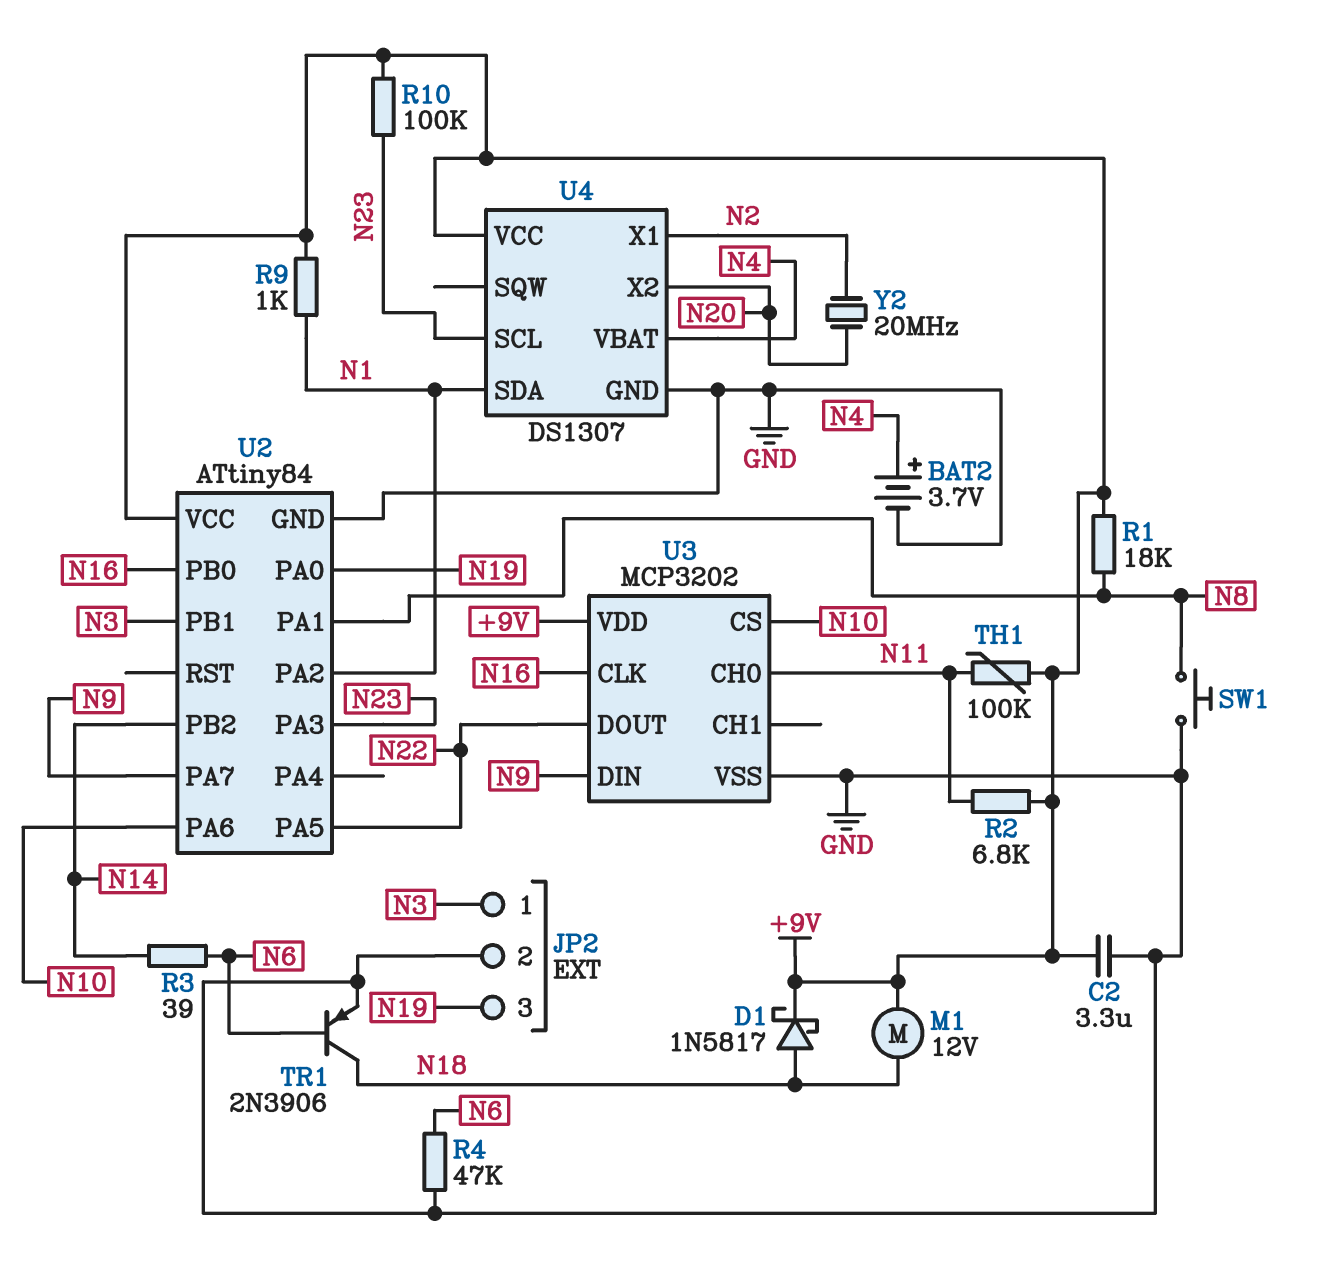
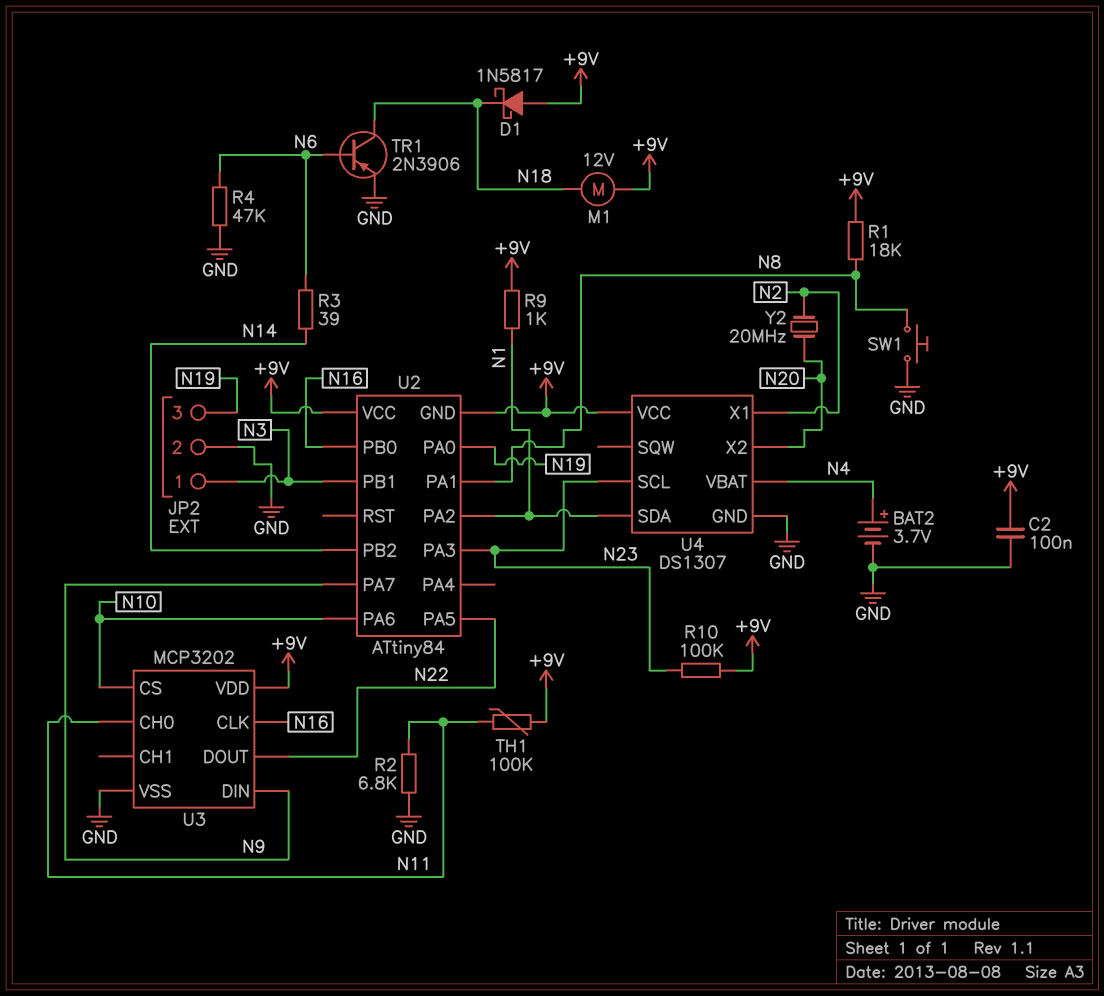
C2: 3.3uF (+9V, GND) -> 100nF (+9V, GND)
D1: schottky 1N5817 (A N18, K +9V) -> schottky 1N5817 (A +9V, K N18)
R2: 6.8k (+9V, N11) -> 6.8k (GND, N11)
U2 pin GND: GND -> +9V

